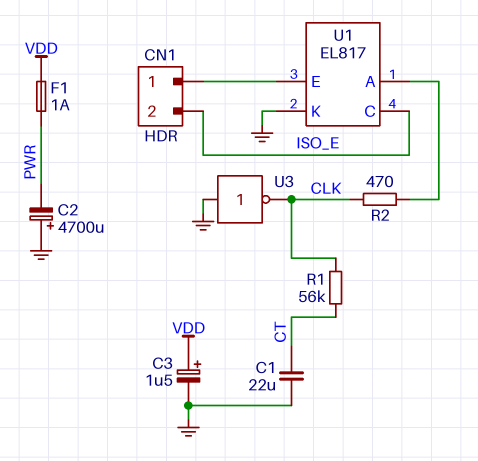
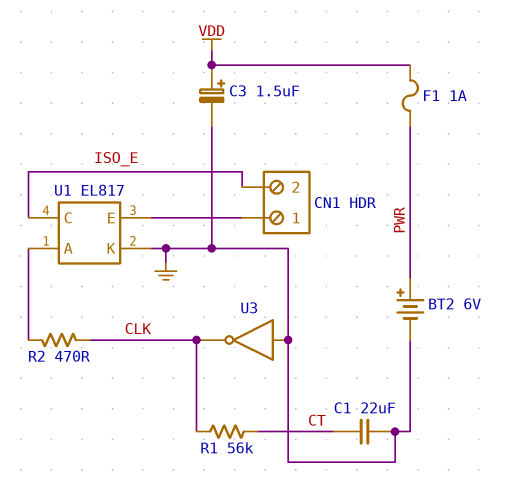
BT2: none -> 6V (plus PWR, minus GND)
C2: 4700uF (plus GND, minus PWR) -> none

